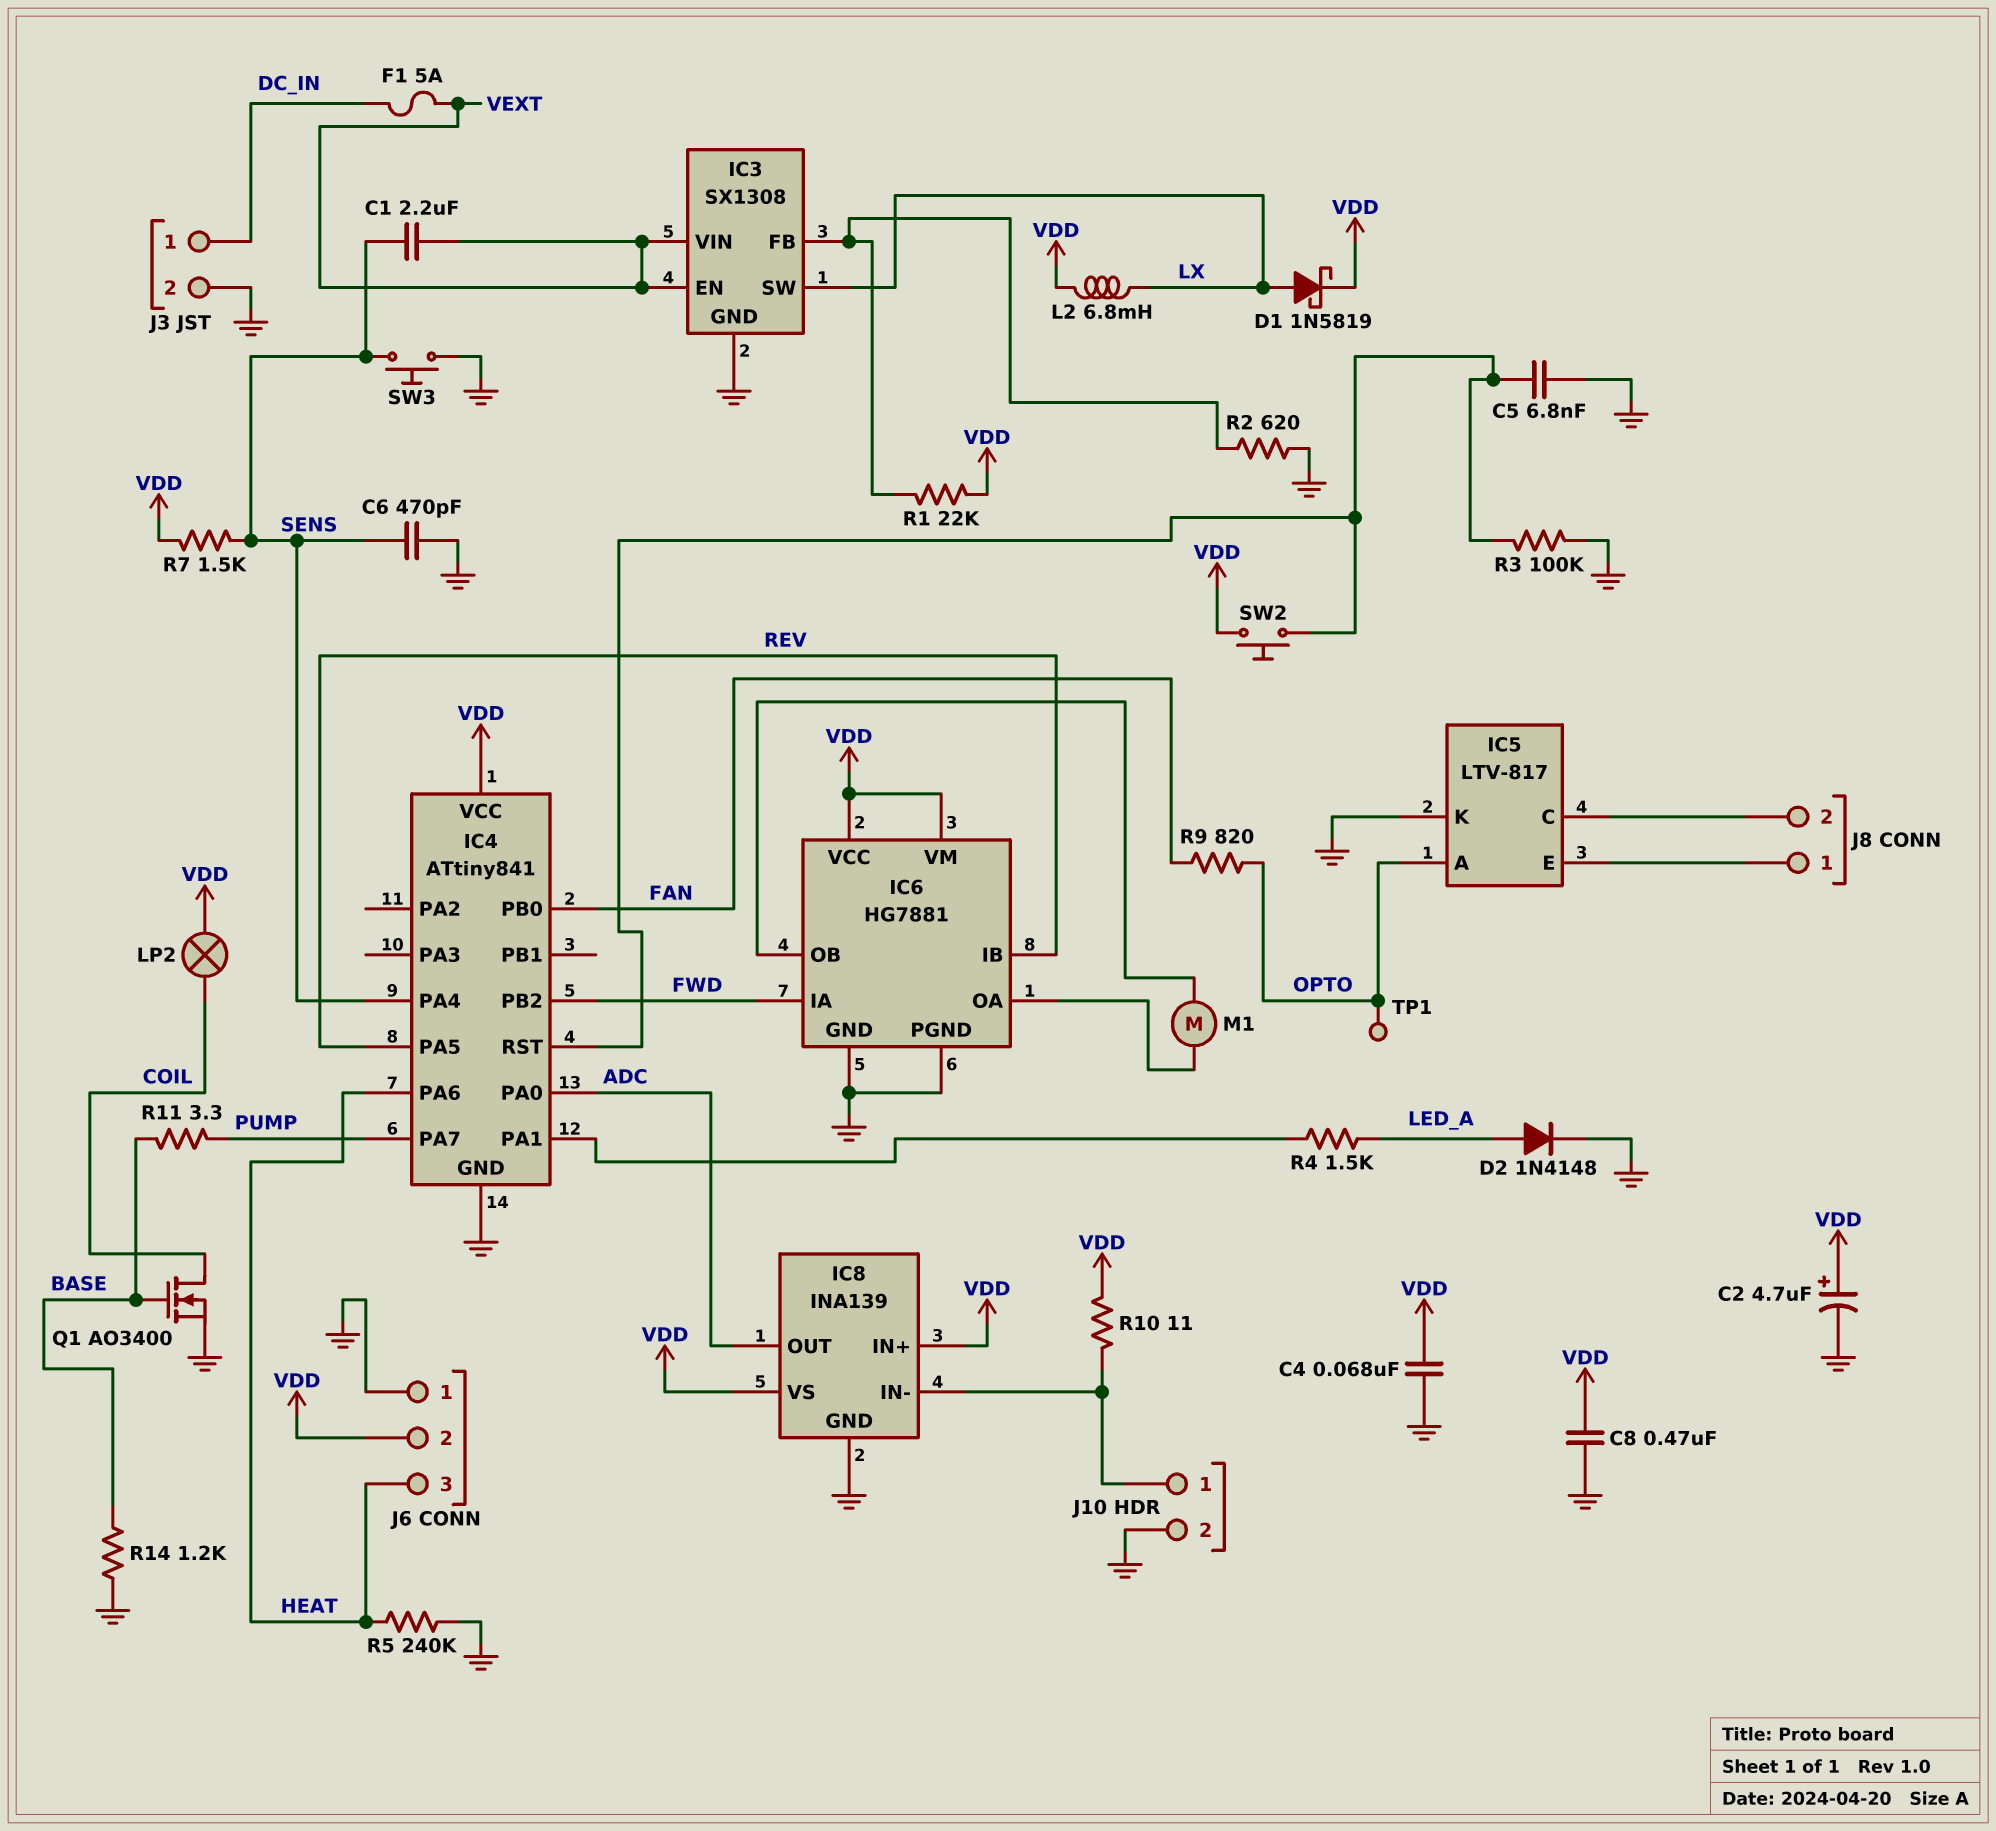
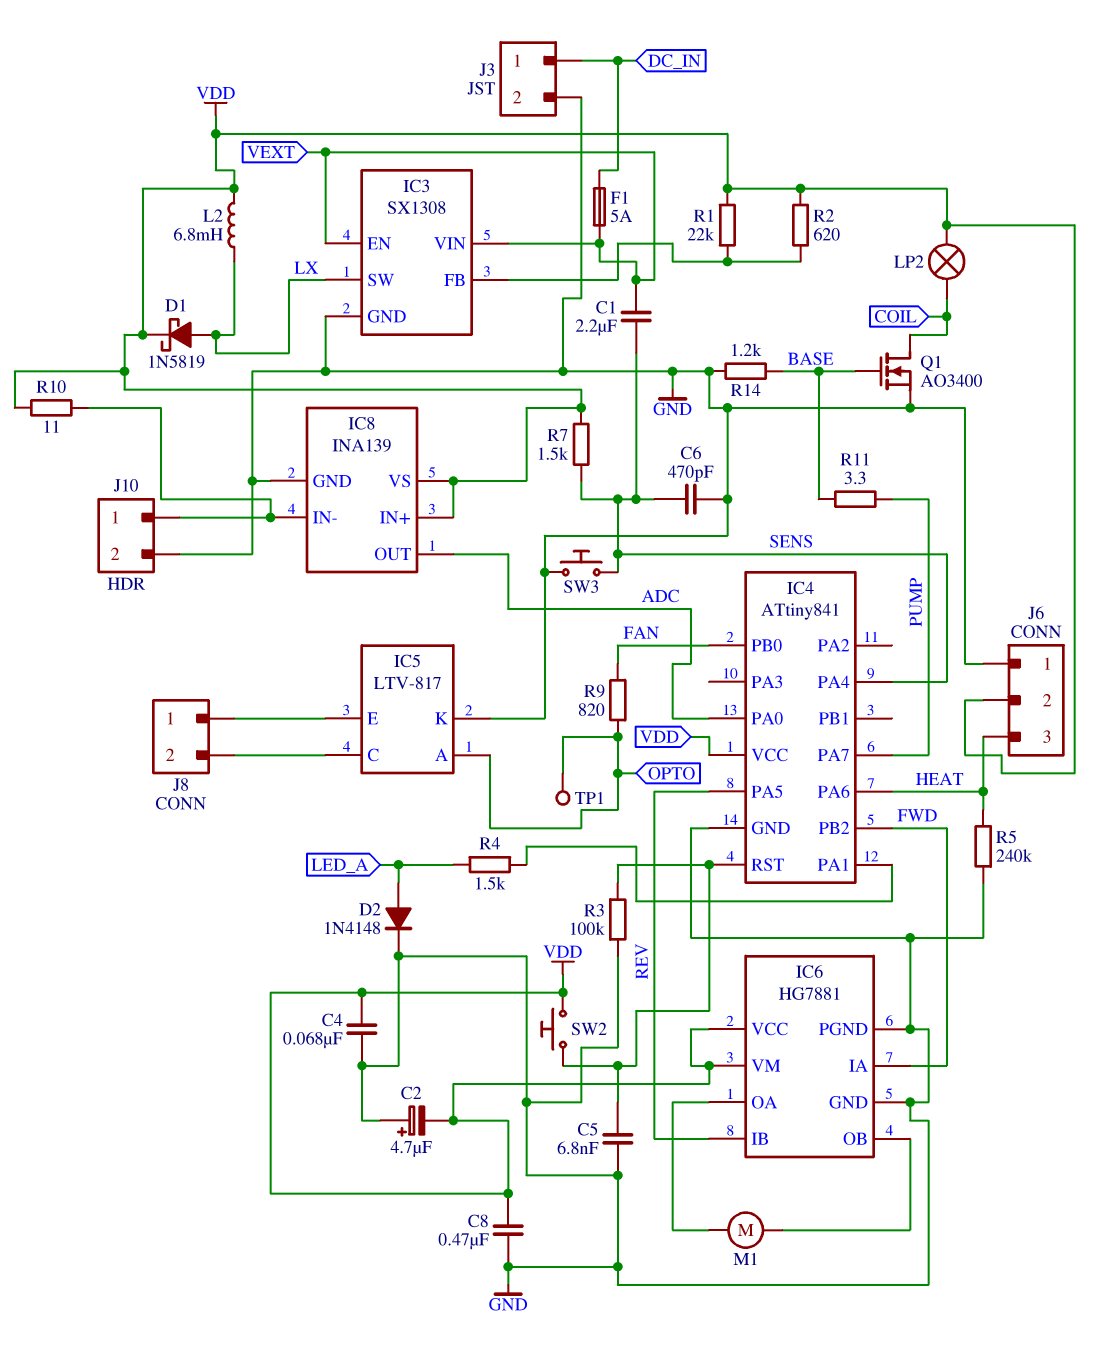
C2: 4.7uF (plus VDD, minus GND) -> 4.7uF (plus GND, minus VDD)
R2: 620 (GND, IC3/FB) -> 620 (IC3/FB, VDD)

